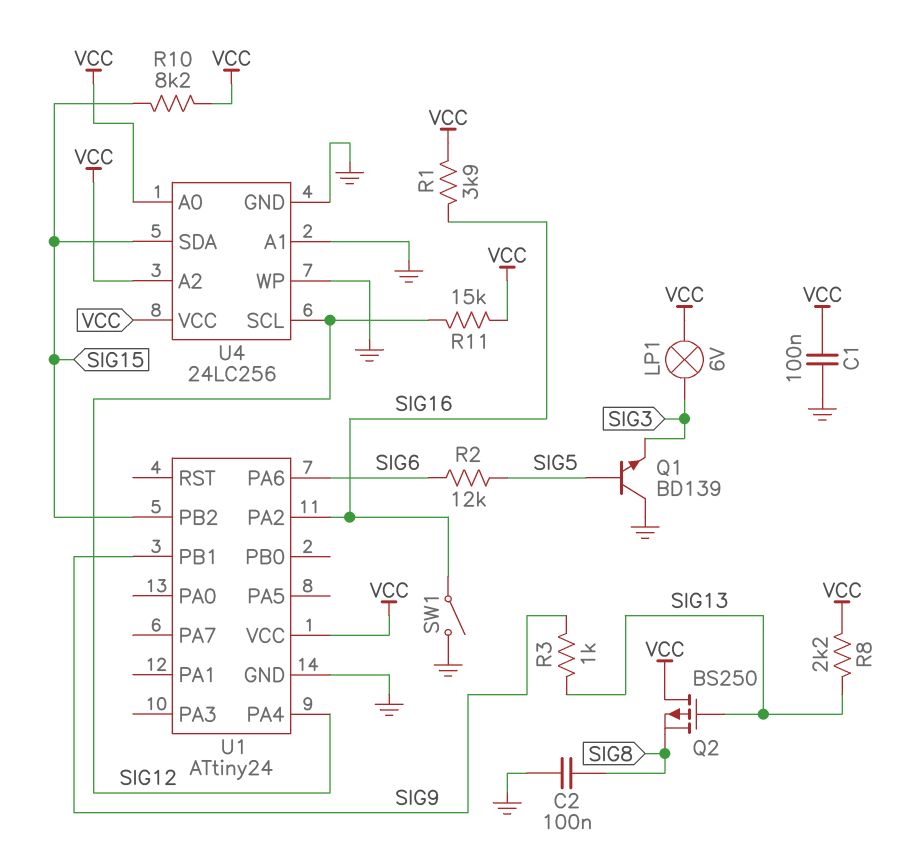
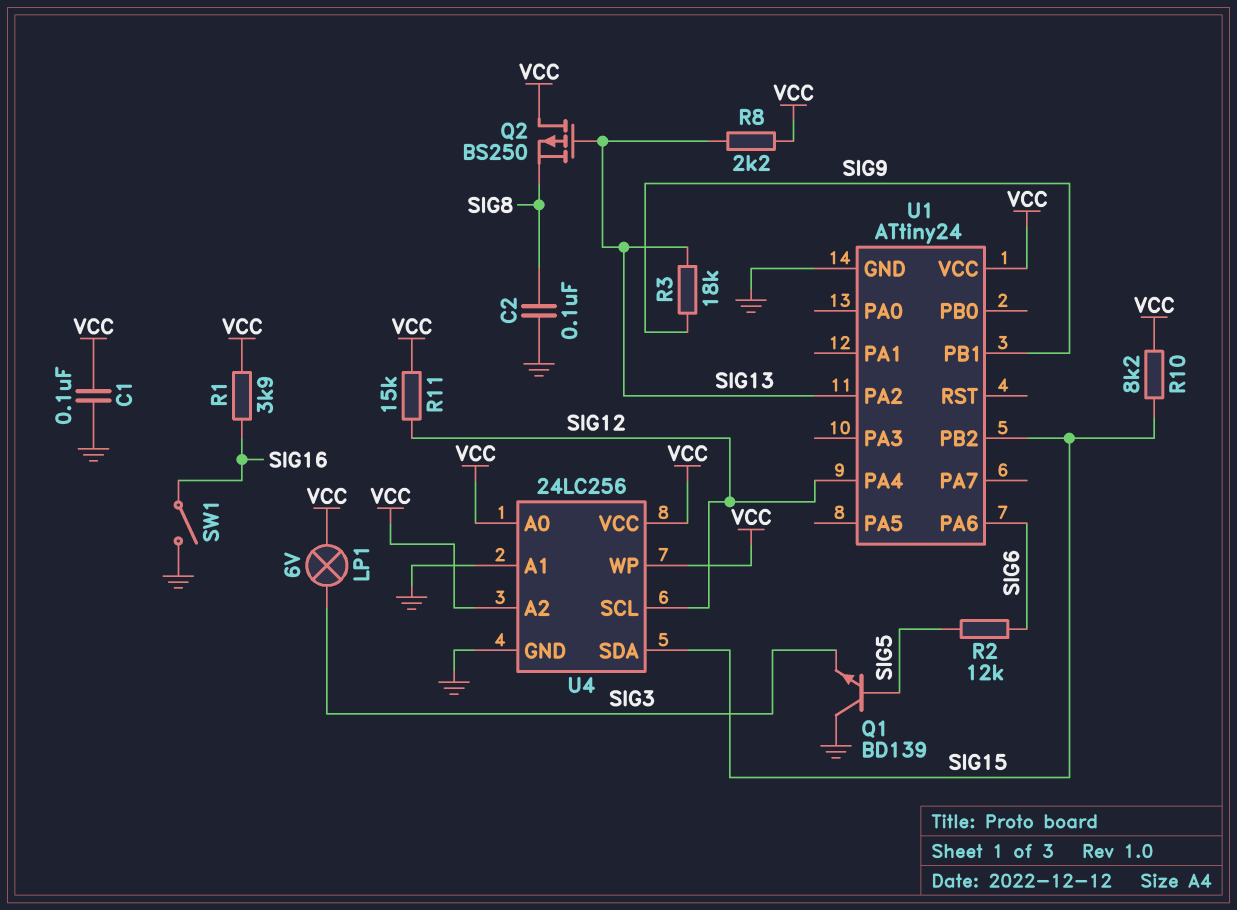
R3: 1k (SIG9, SIG13) -> 18k (SIG9, SIG13)
U1 pin PA2: SIG16 -> SIG13
U4 pin WP: GND -> VCC

